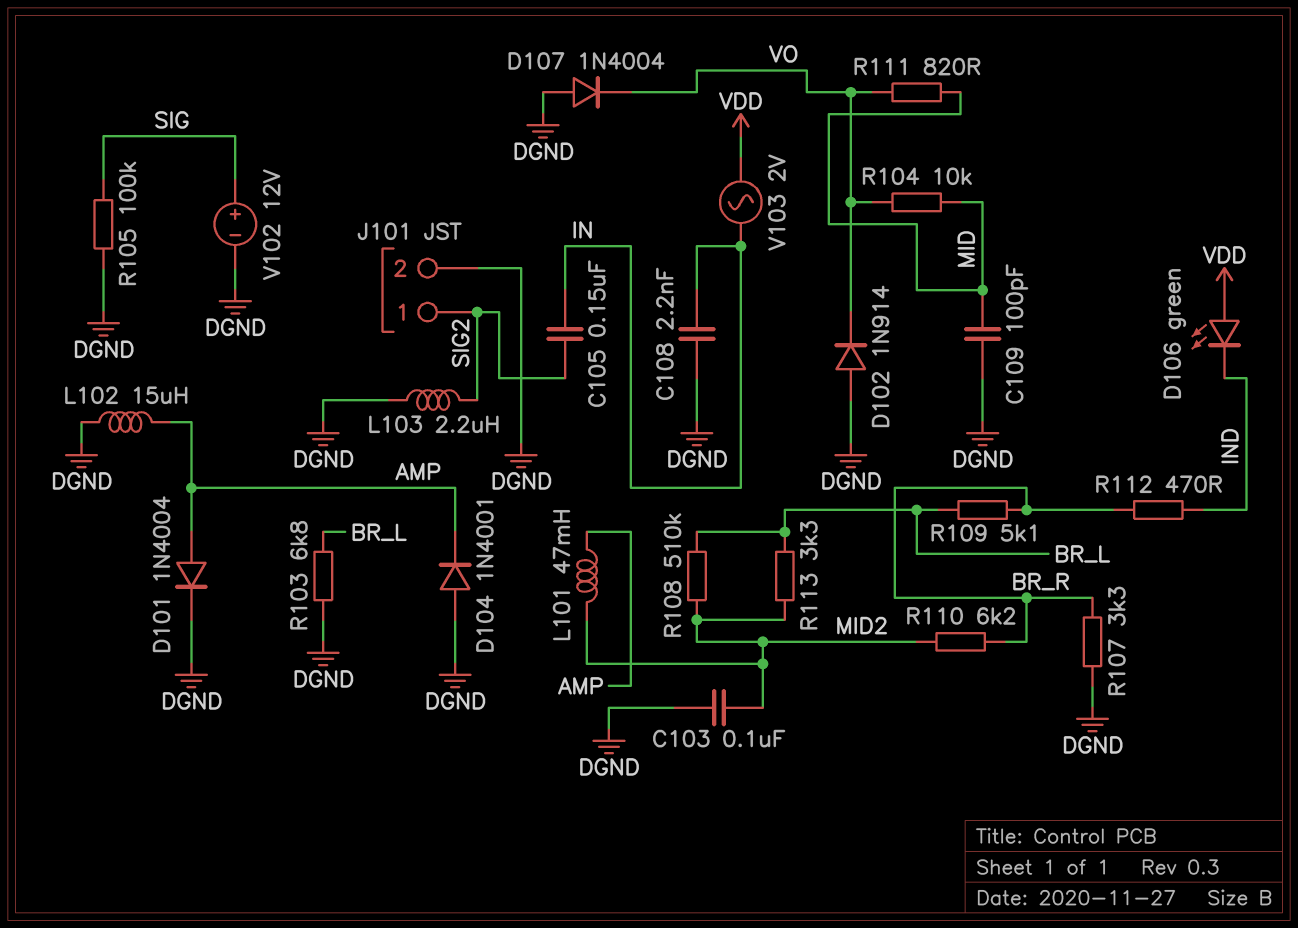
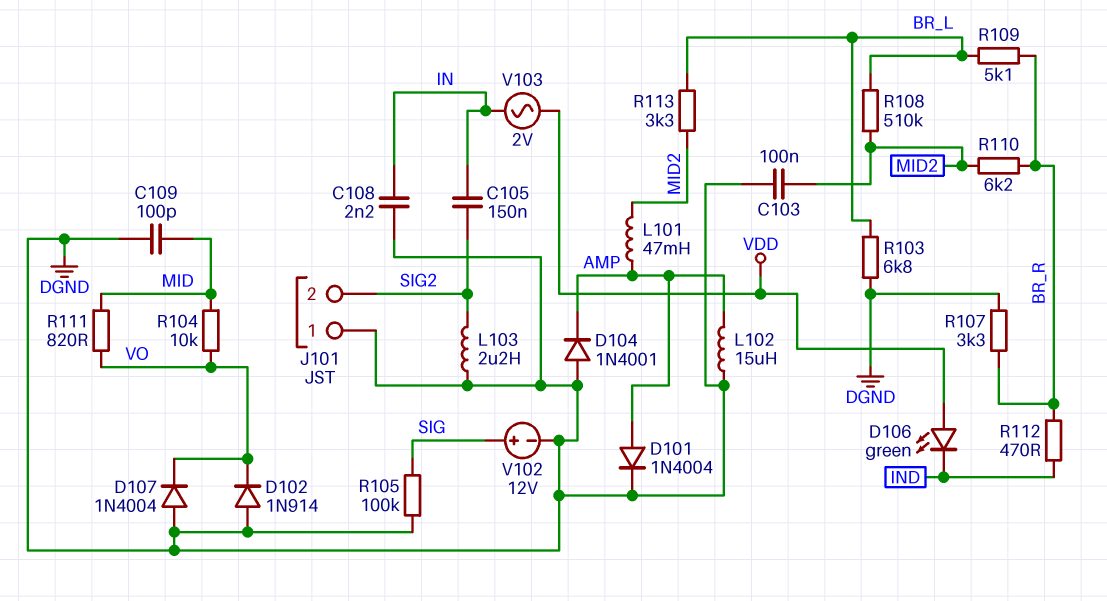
J101 pin 1: SIG2 -> DGND
J101 pin 2: DGND -> SIG2

